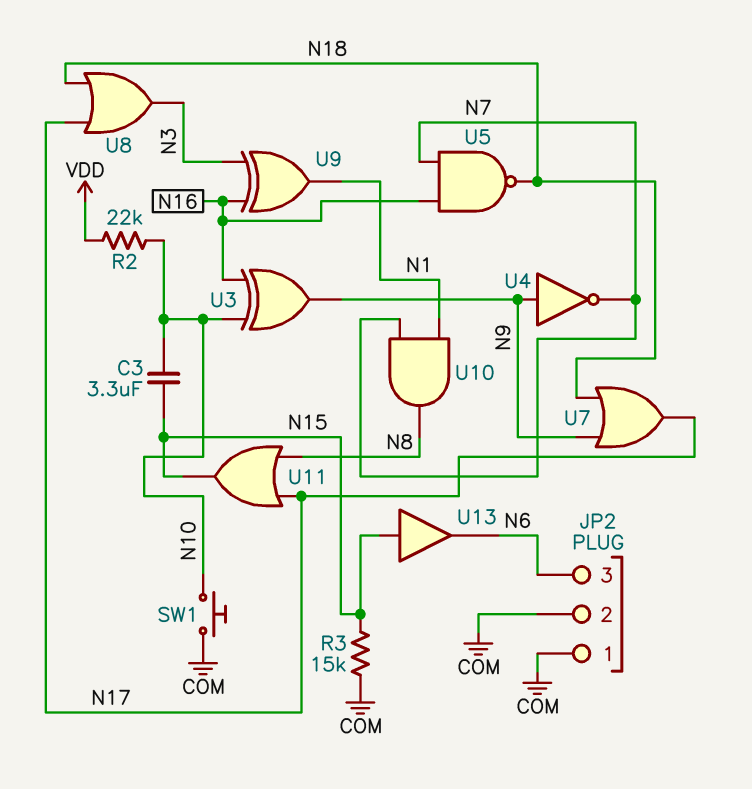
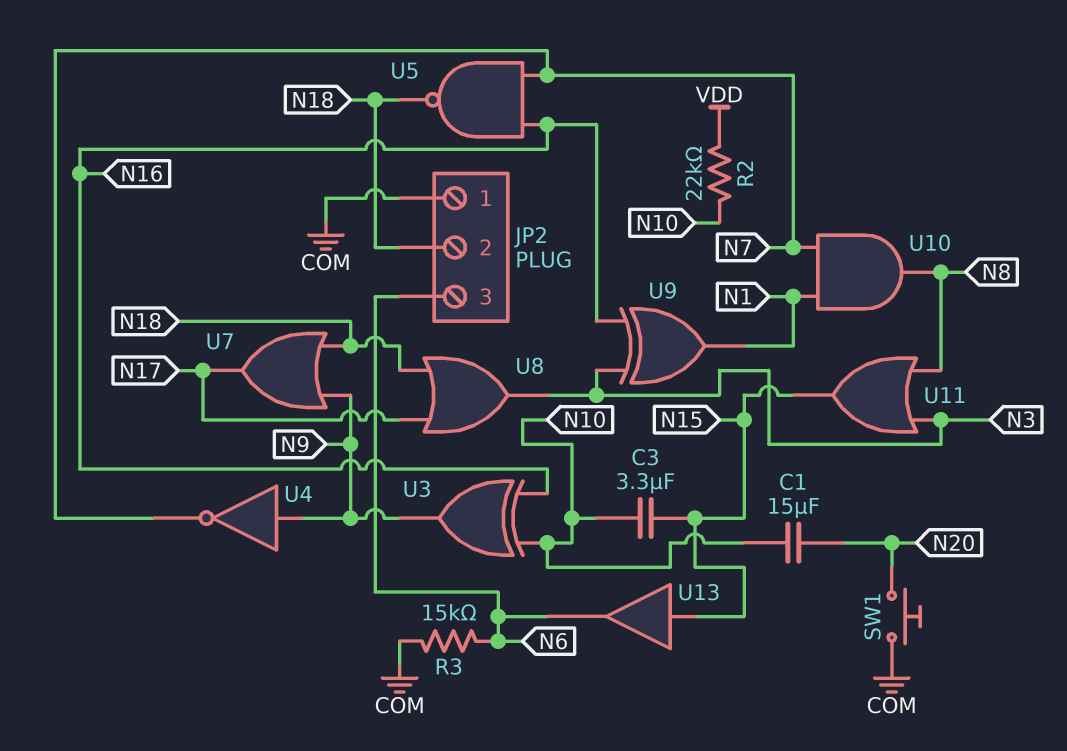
C1: none -> 15uF (N10, N20)
JP2 pin 2: COM -> N18
R3: 15k (COM, N15) -> 15k (COM, N6)
SW1: button (COM, N10) -> button (COM, N20)
U11: OR (in N8, in N17, out N15) -> OR (in N3, in N8, out N15)

